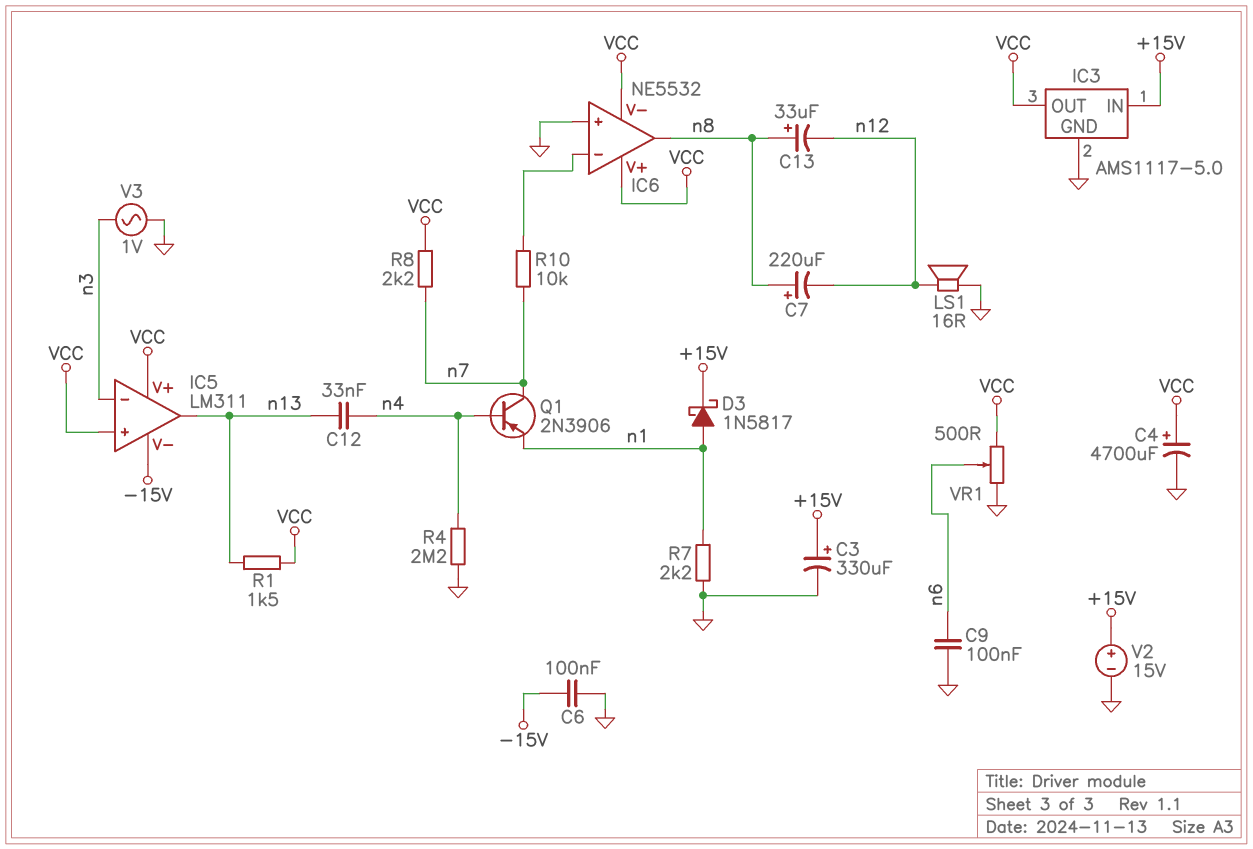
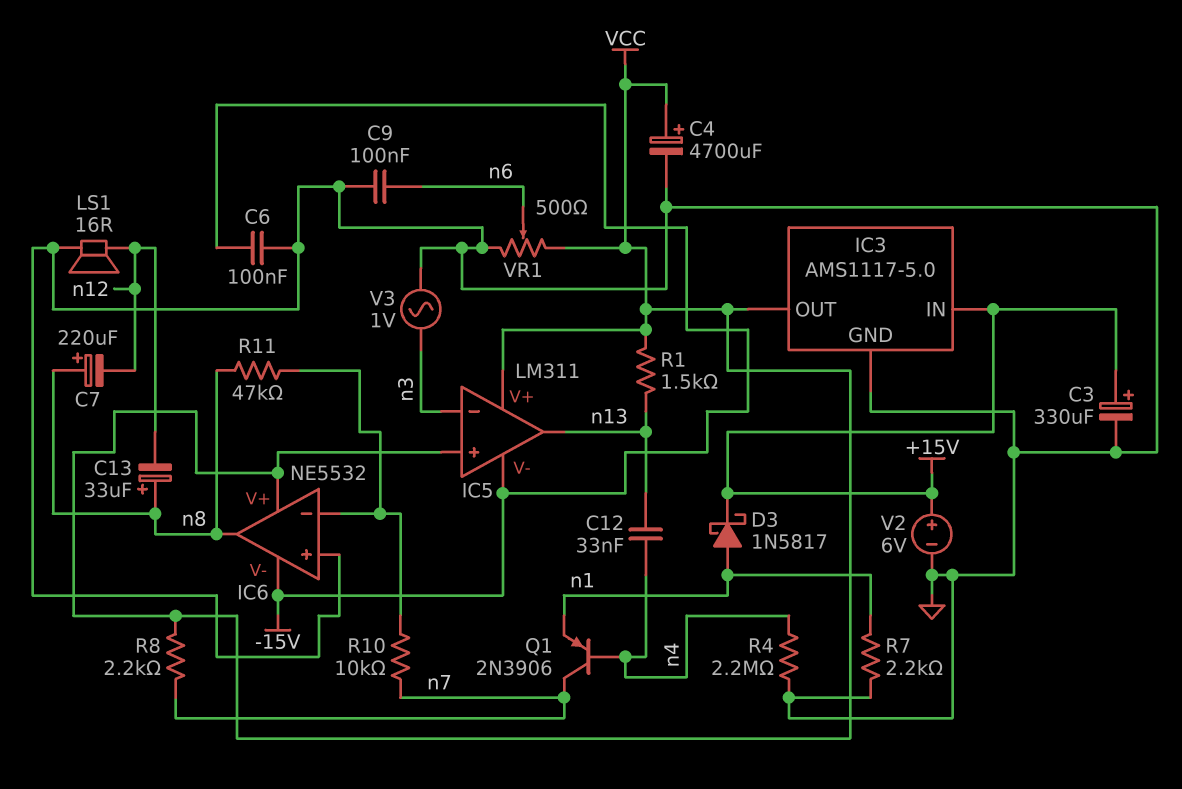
IC6 pin V-: VCC -> -15V
R11: none -> 47k (IC6/in-, n8)
V2: 15V (plus +15V, minus GND) -> 6V (plus +15V, minus GND)

